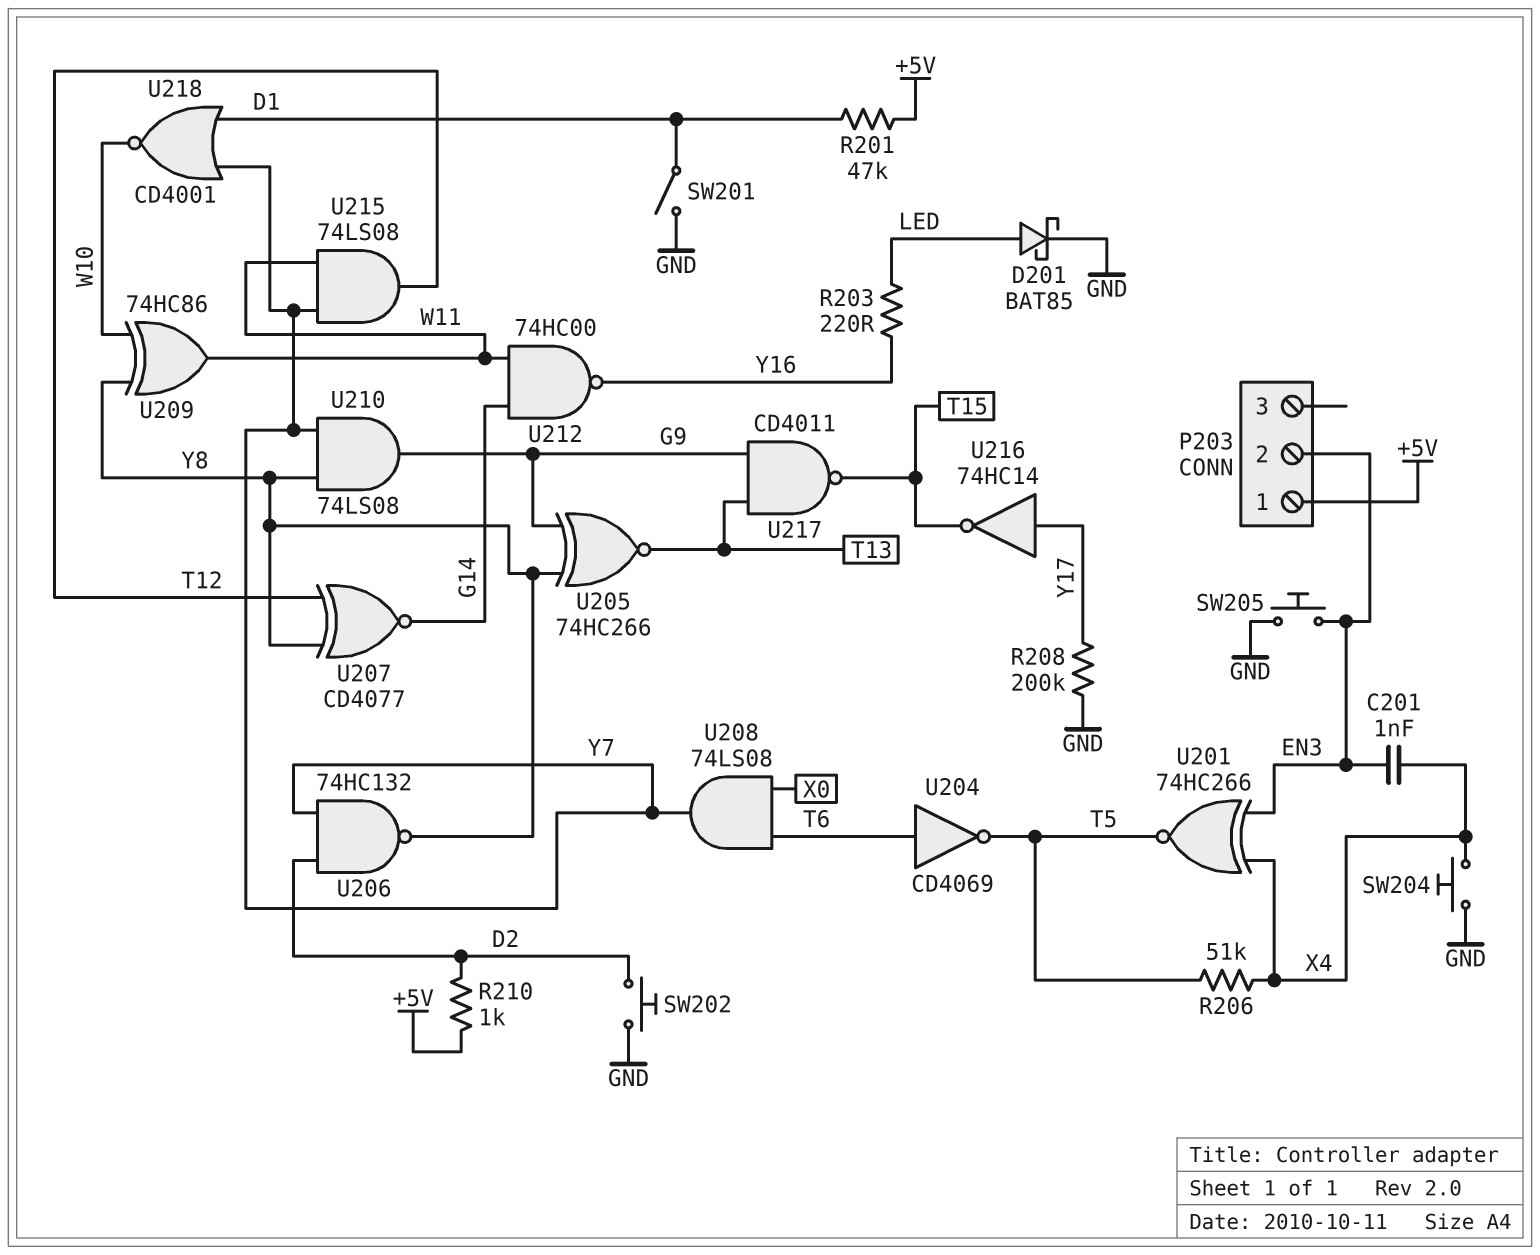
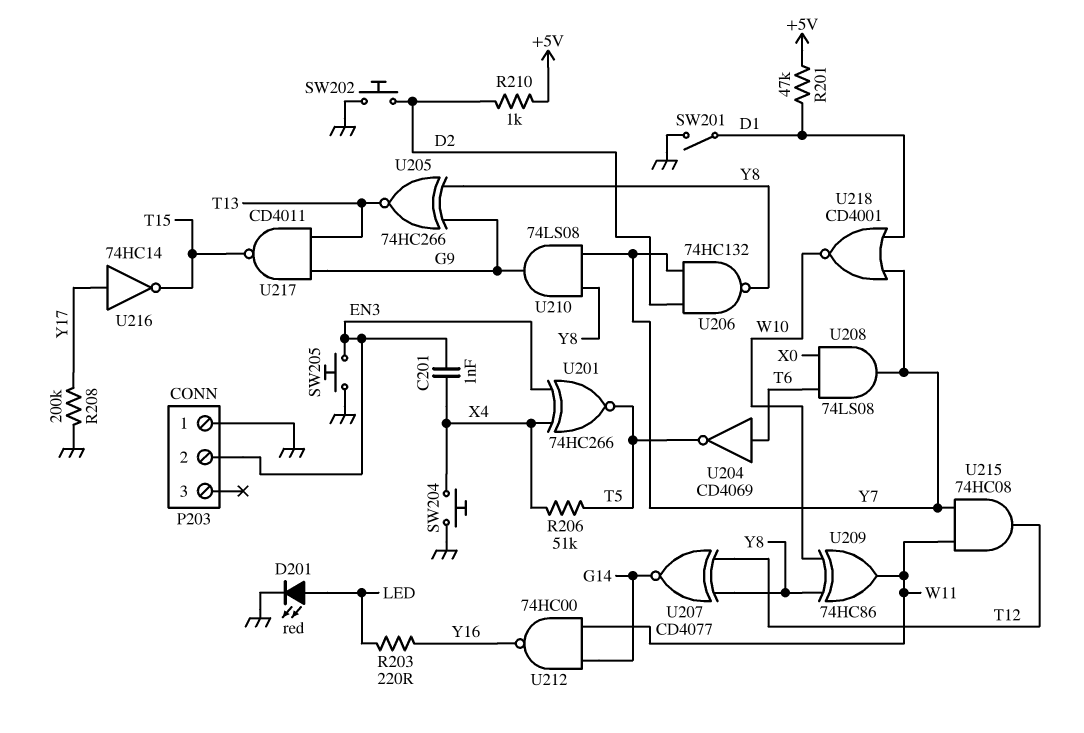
D201: schottky BAT85 (A LED, K GND) -> LED red (A LED, K GND)
P203 pin 1: +5V -> GND
U215: AND 74LS08 (in W11, in Y7, out T12) -> AND 74HC08 (in W11, in Y7, out T12)

